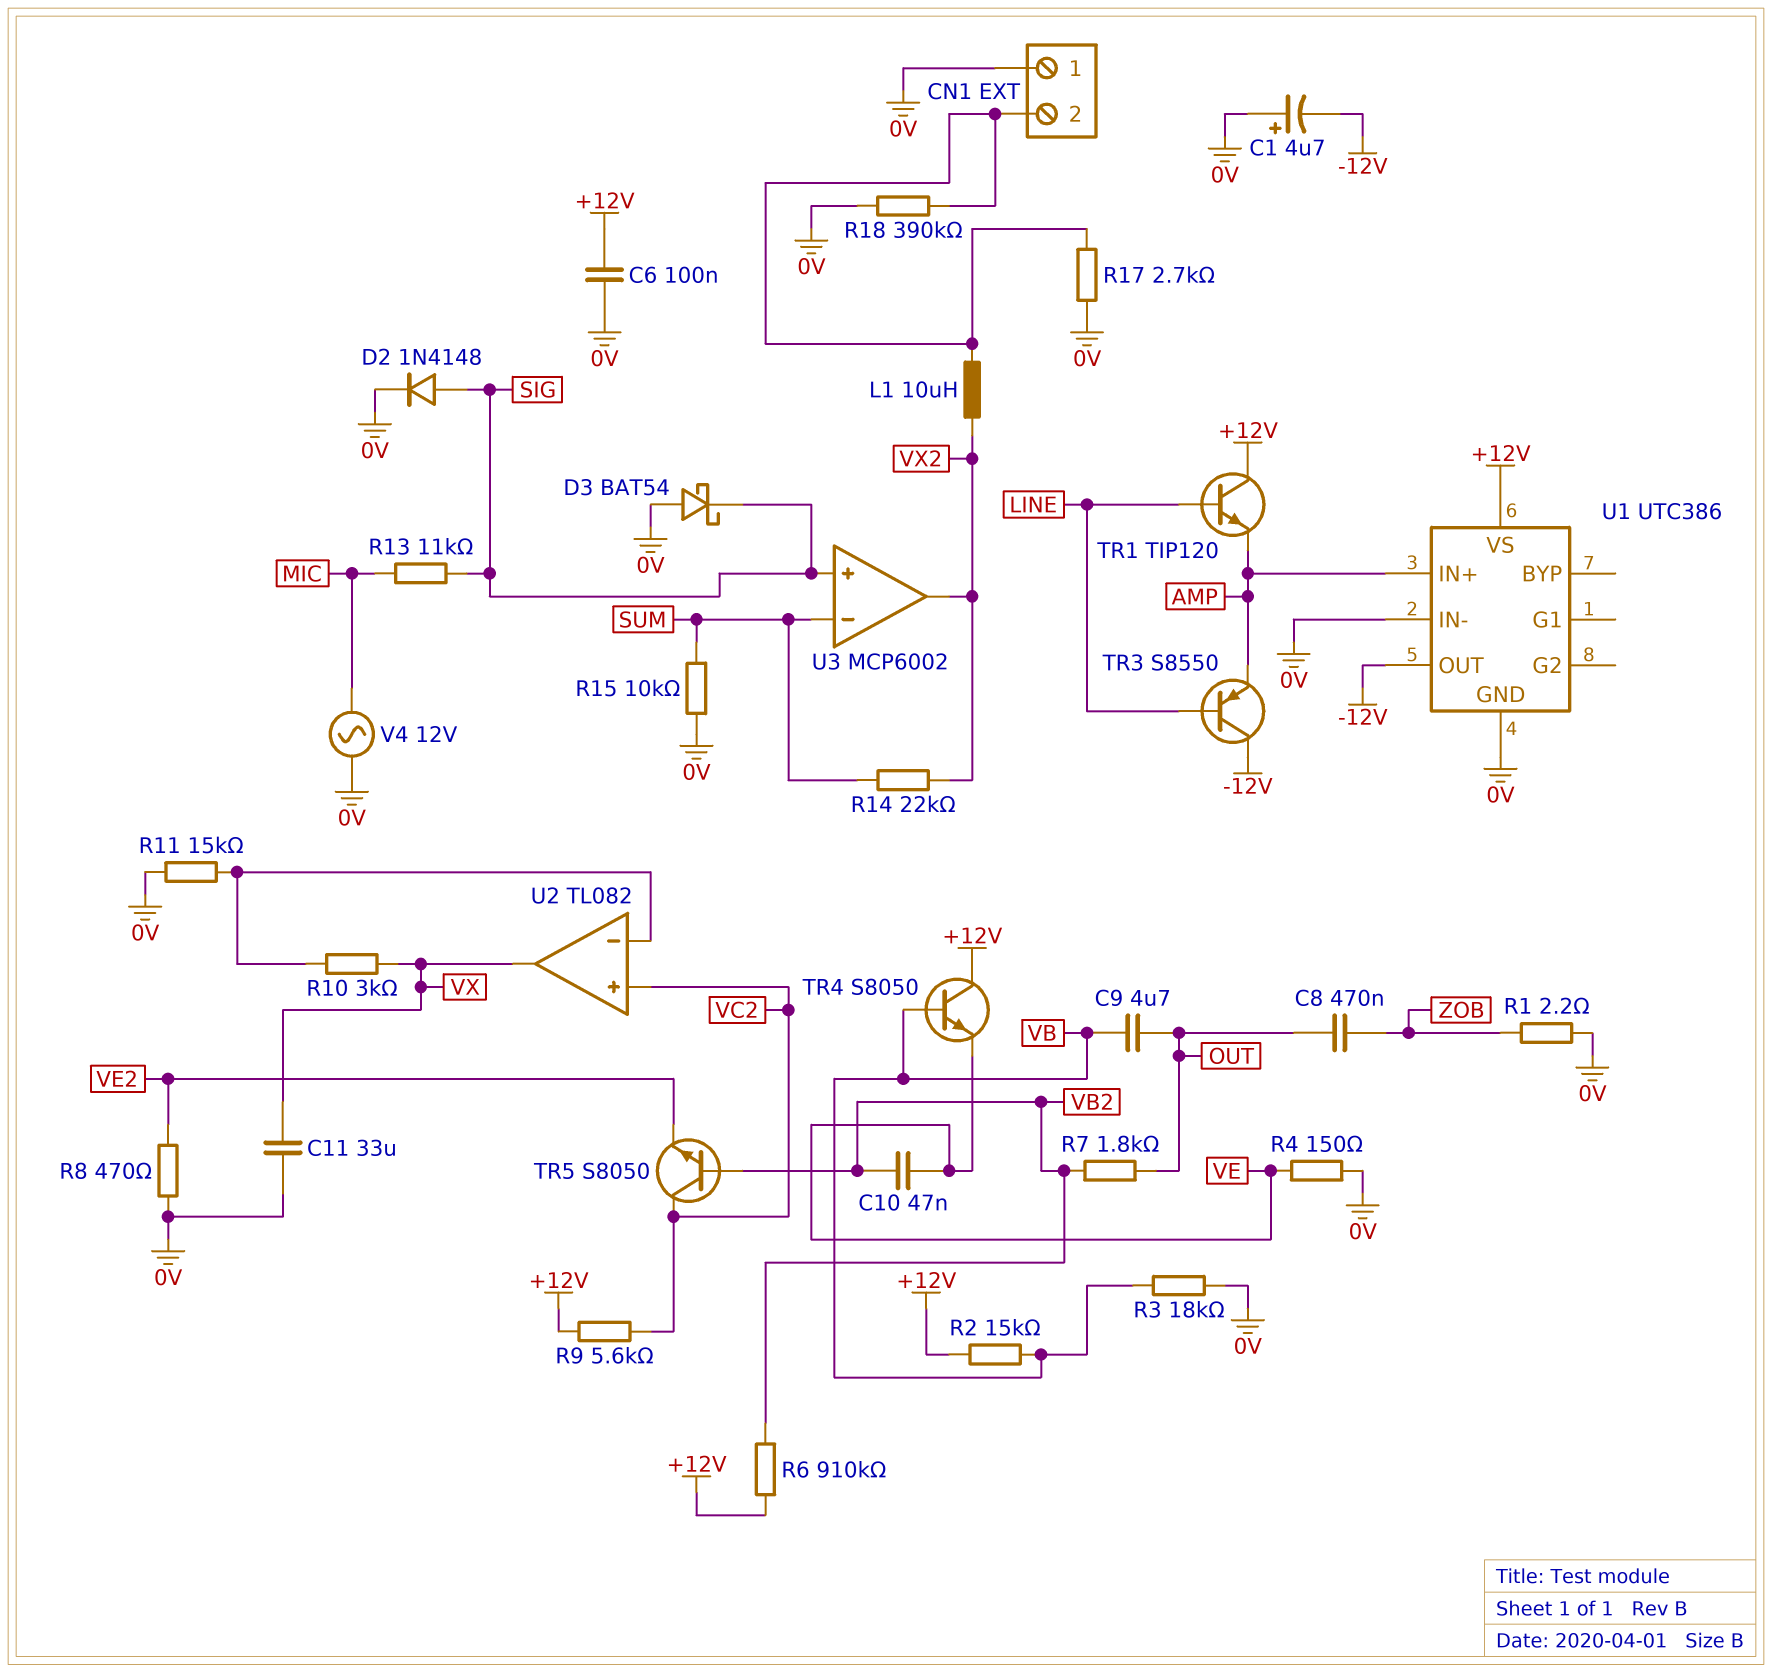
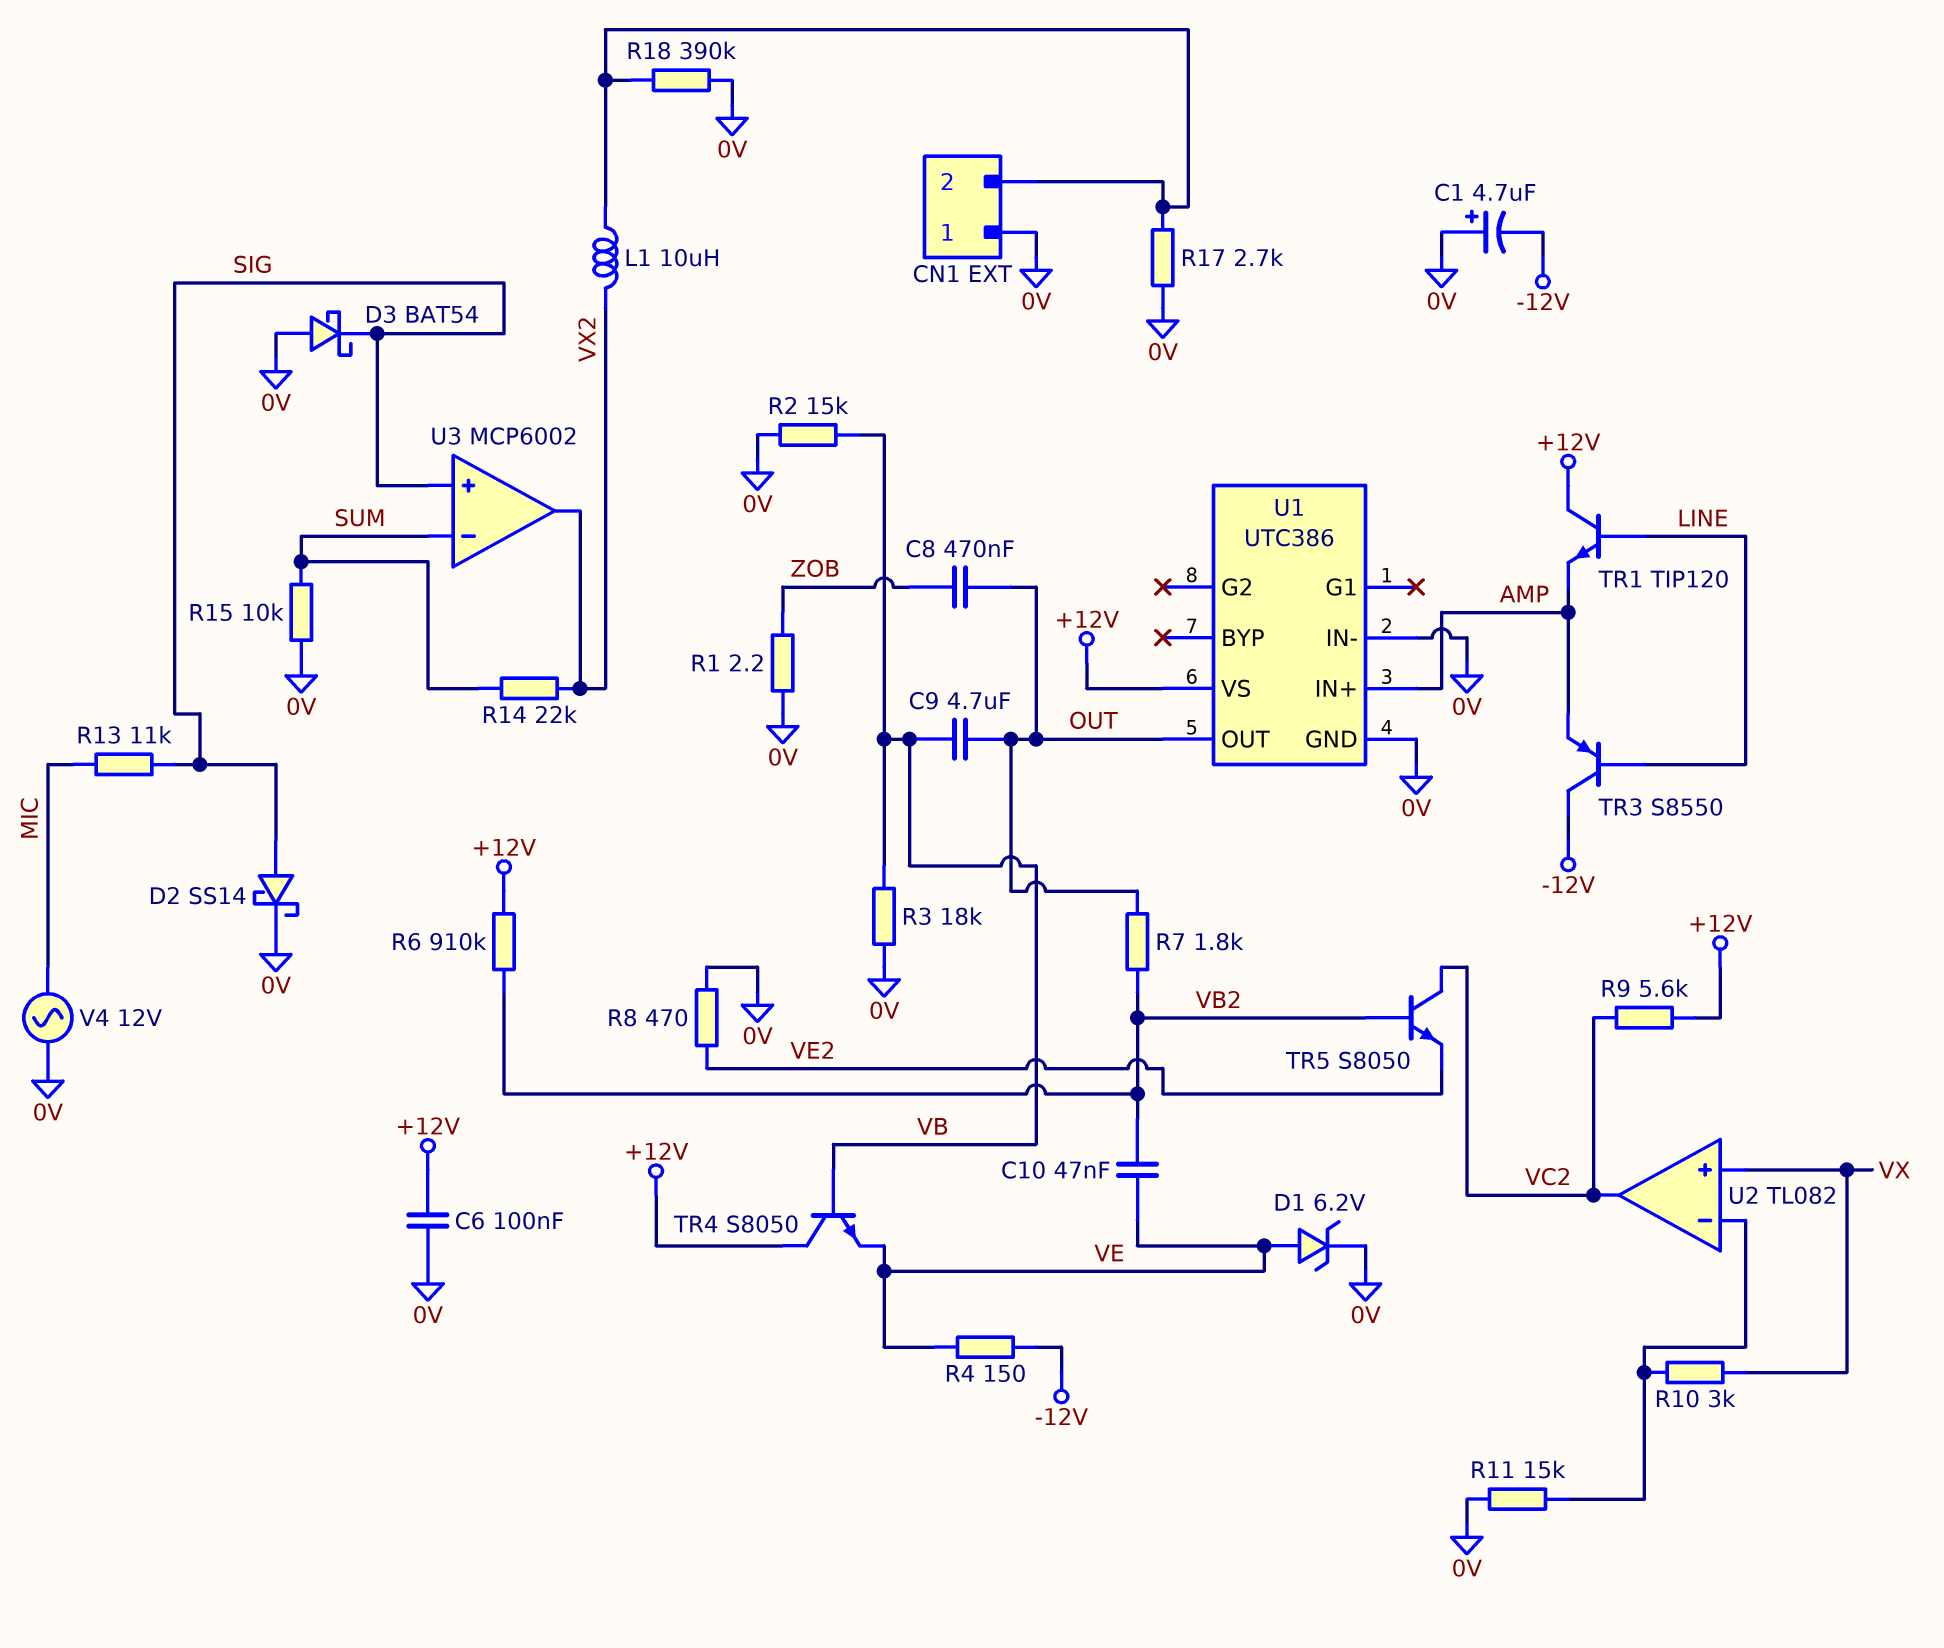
C11: 33uF (0V, VX) -> none
D1: none -> zener 6.2V (A VE, K 0V)
D2: diode 1N4148 (A SIG, K 0V) -> schottky SS14 (A SIG, K 0V)
R2: 15k (+12V, VB) -> 15k (0V, VB)
R4: 150 (0V, VE) -> 150 (-12V, VE)
U1 pin OUT: -12V -> OUT
U2 pin in+: VC2 -> VX
U2 pin out: VX -> VC2

